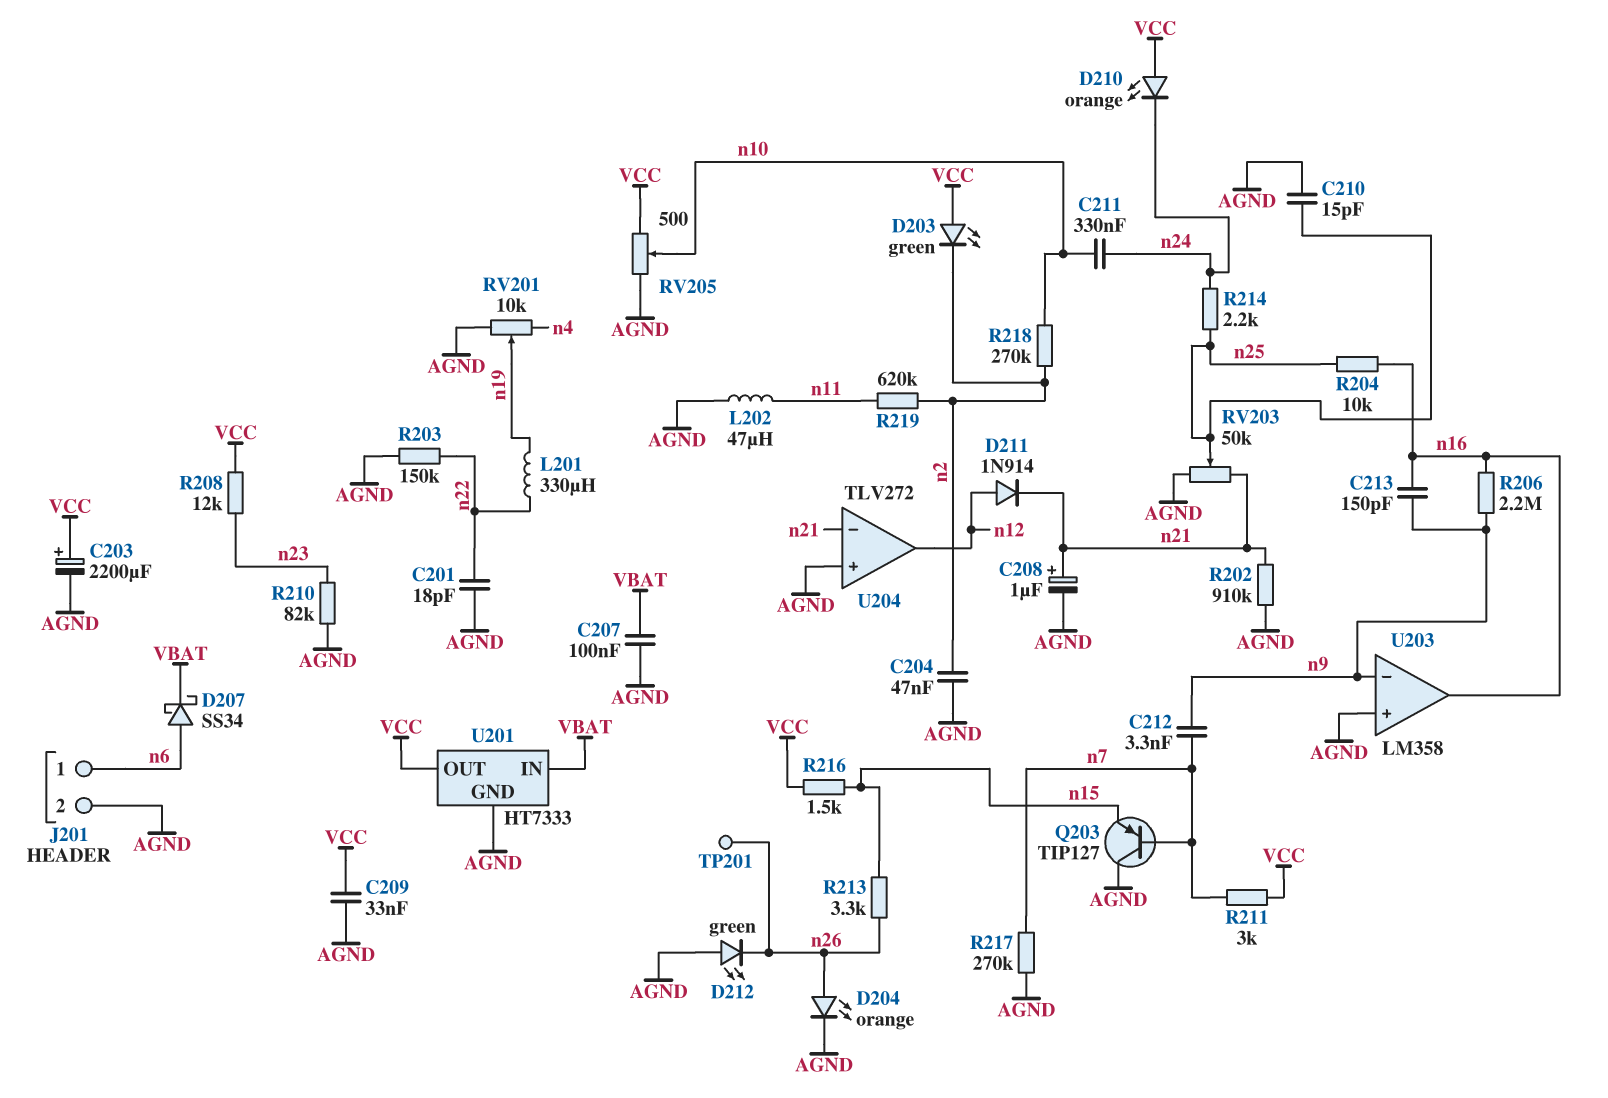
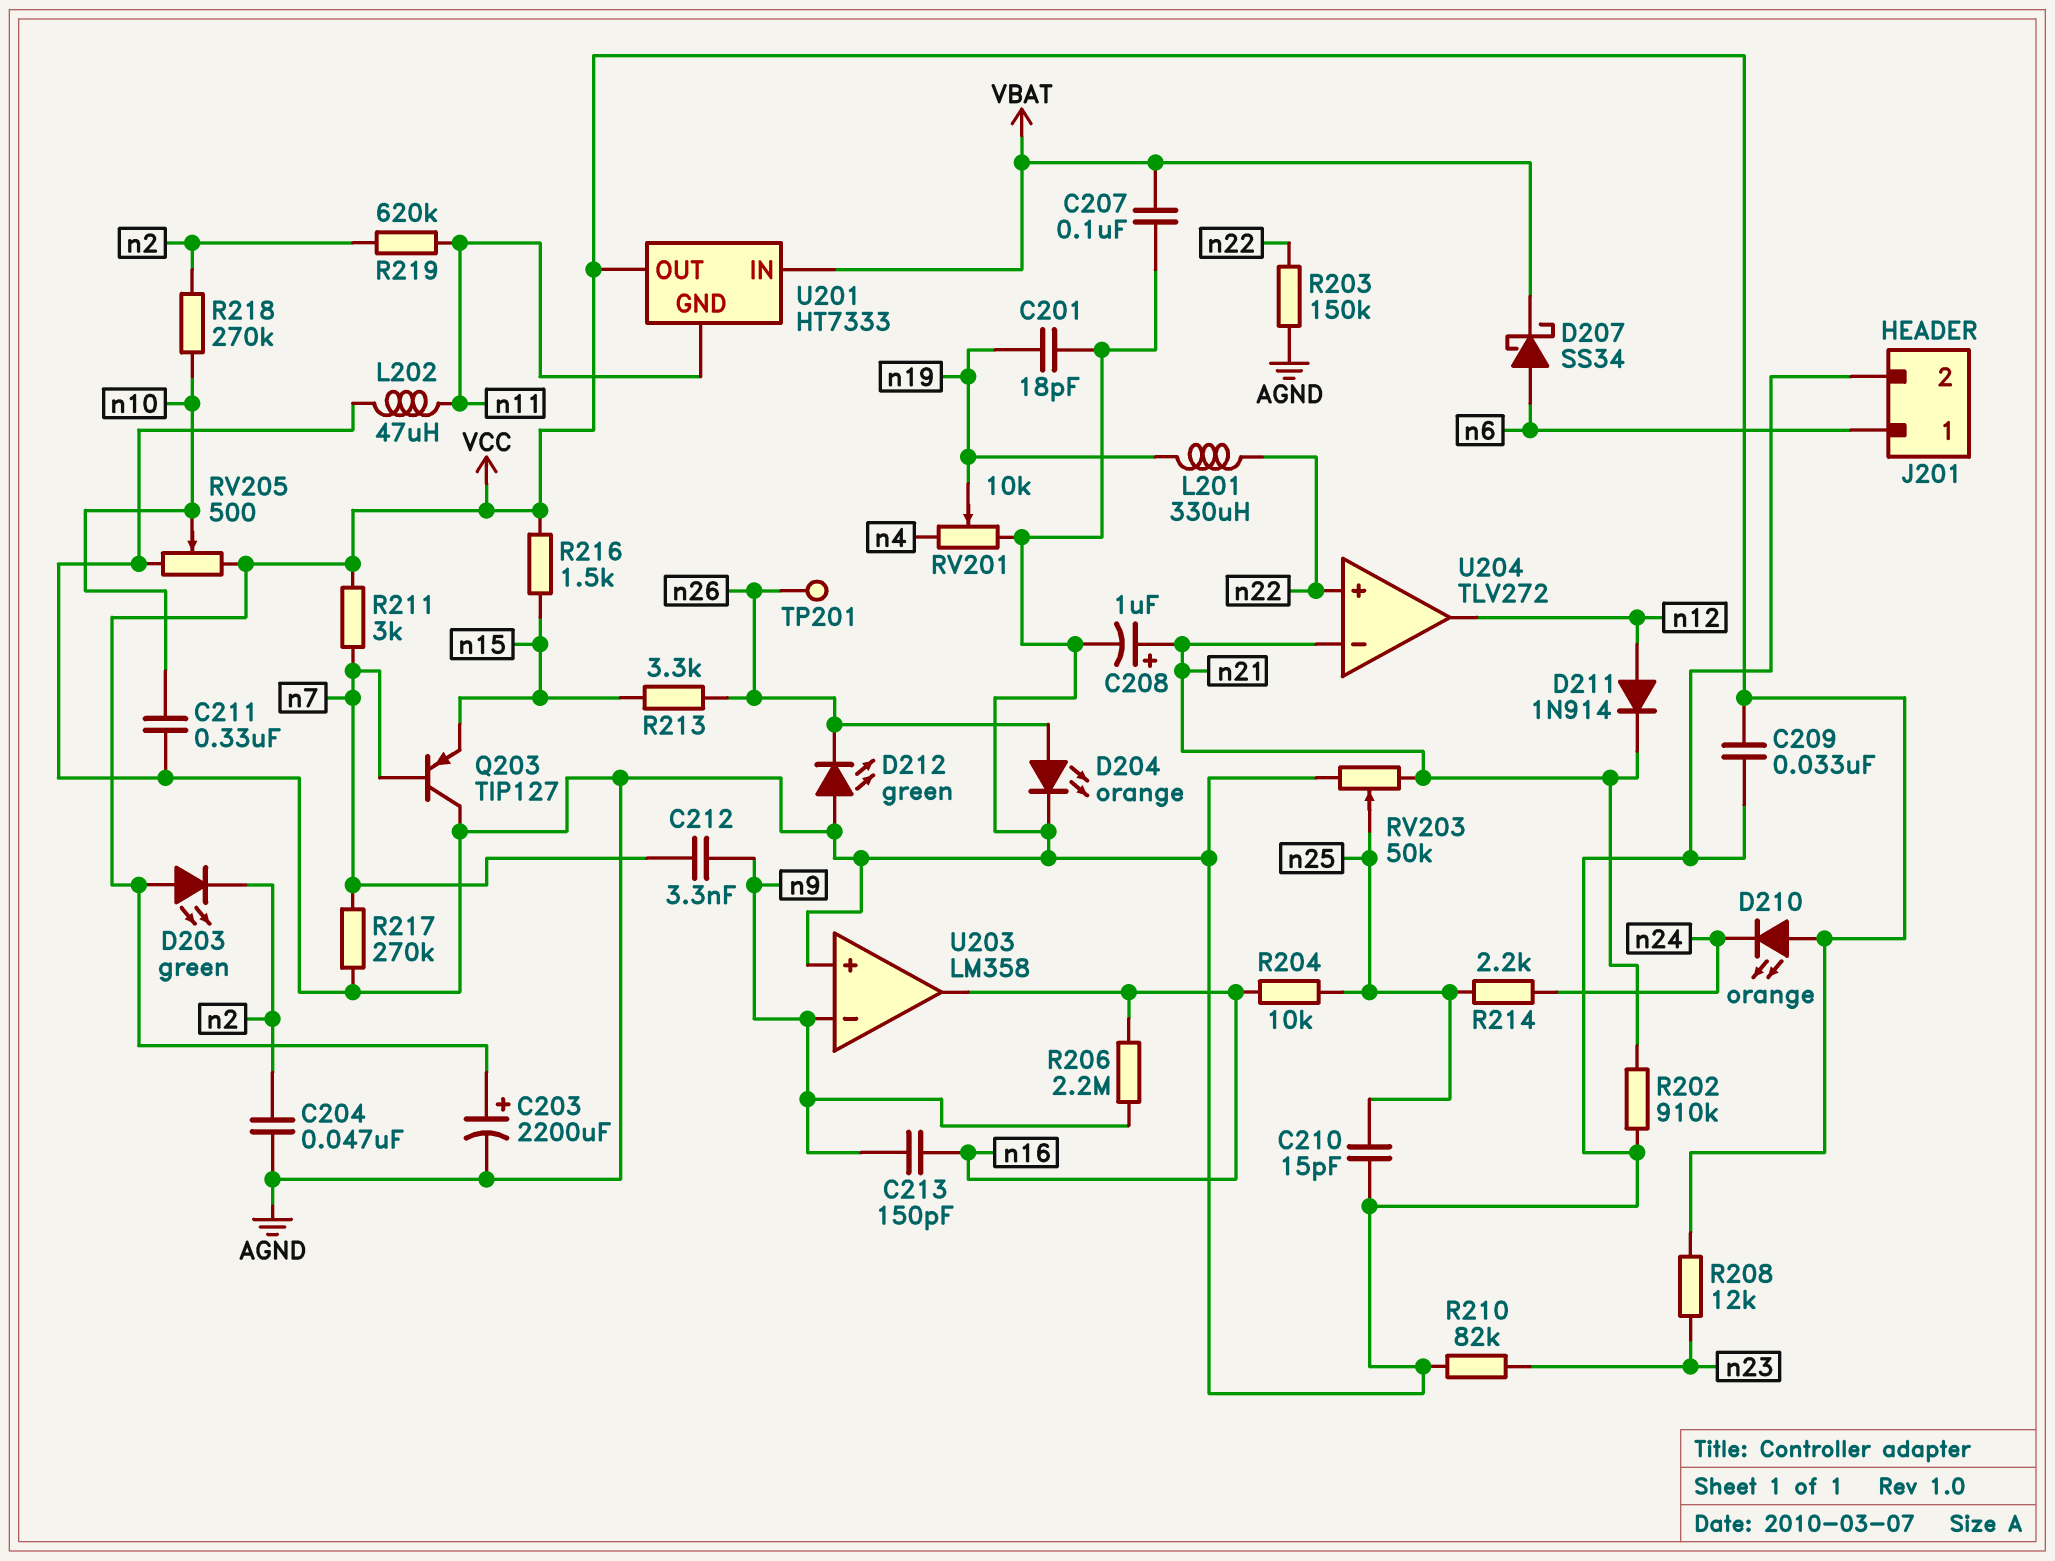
C201: 18pF (AGND, n22) -> 18pF (AGND, n19)
C211: 330nF (n10, n24) -> 330nF (AGND, n10)
U201 pin GND: AGND -> n11
U204 pin in+: AGND -> n22

